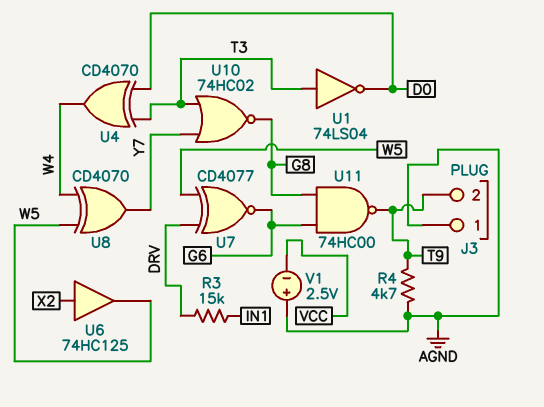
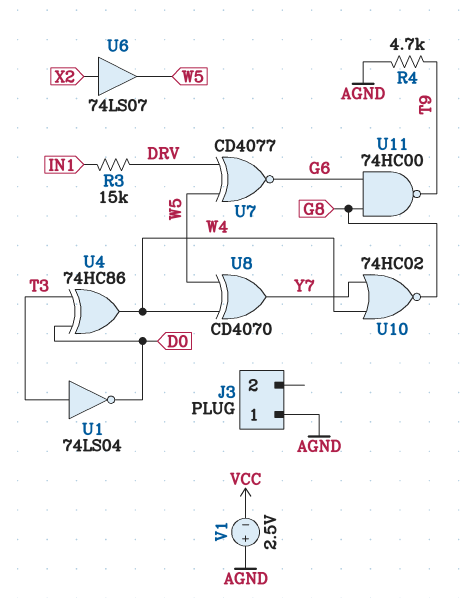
J3 pin 2: T9 -> none
U4: XOR CD4070 (in D0, in T3, out W4) -> XOR 74HC86 (in D0, in T3, out W4)
U6: buffer 74HC125 (in X2, out W5) -> buffer 74LS07 (in X2, out W5)
U10: NOR 74HC02 (in T3, in Y7, out G8) -> NOR 74HC02 (in W4, in Y7, out G8)

